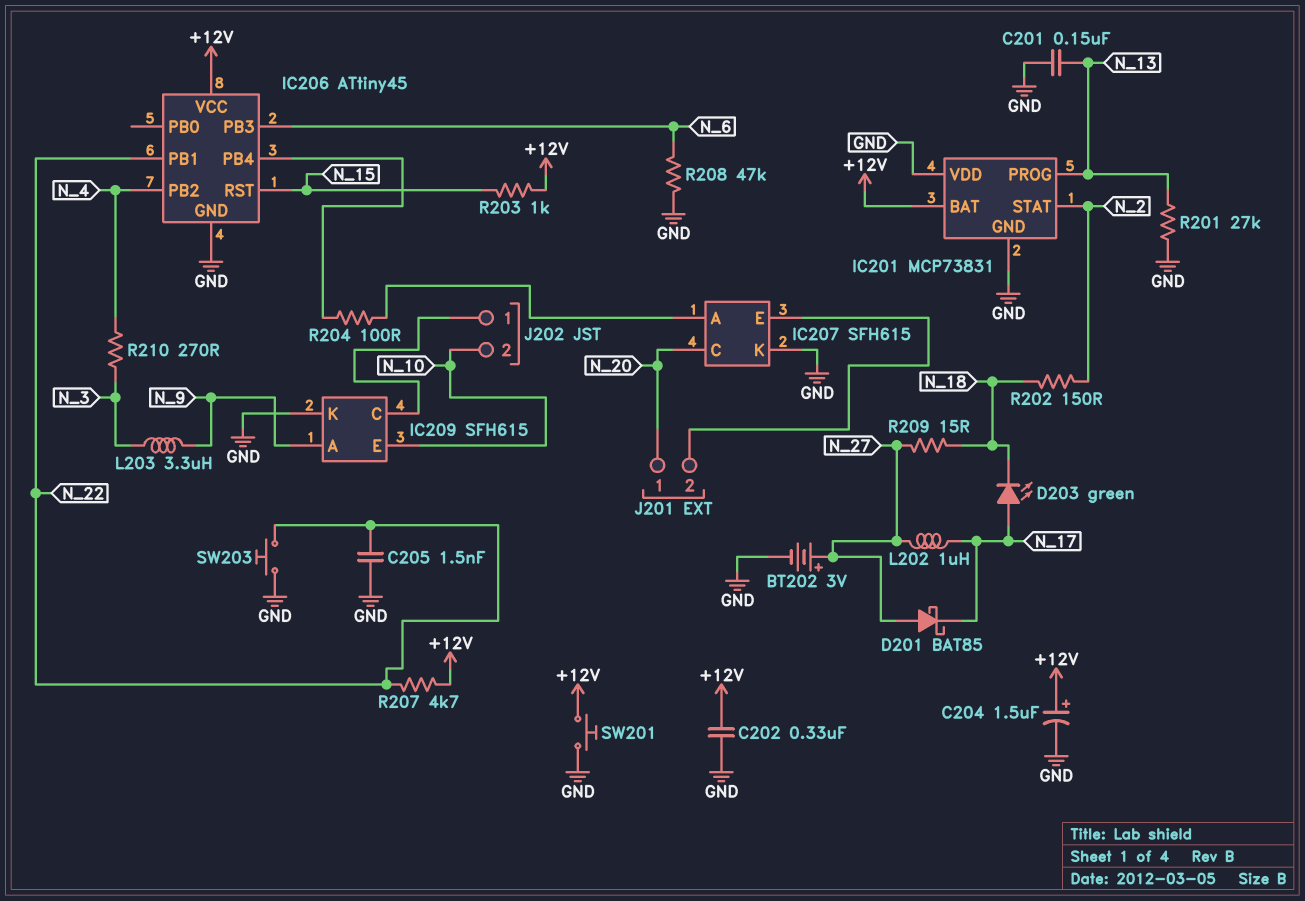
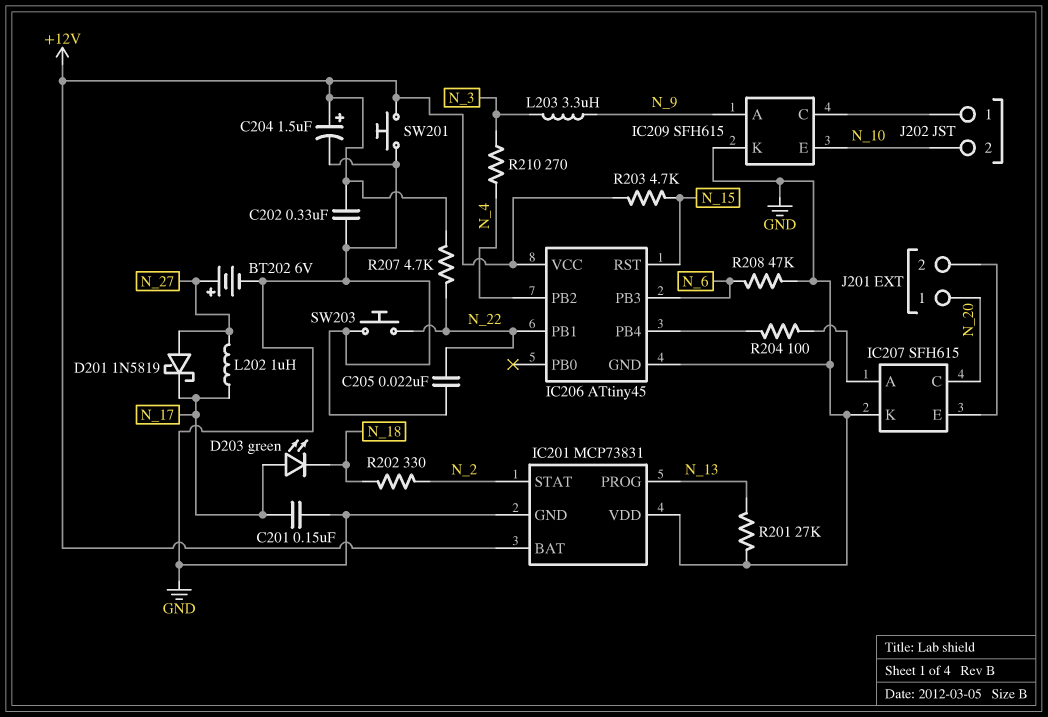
BT202: 3V (plus N_27, minus GND) -> 6V (plus N_27, minus GND)
C201: 150nF (GND, N_13) -> 150nF (GND, N_17)
C205: 1.5nF (GND, N_22) -> 22nF (GND, N_22)
D201: schottky BAT85 (A N_27, K N_17) -> schottky 1N5819 (A N_27, K N_17)
R202: 150 (N_2, N_18) -> 330 (N_2, N_18)
R203: 1k (+12V, N_15) -> 4.7k (+12V, N_15)
R209: 15 (N_18, N_27) -> none

